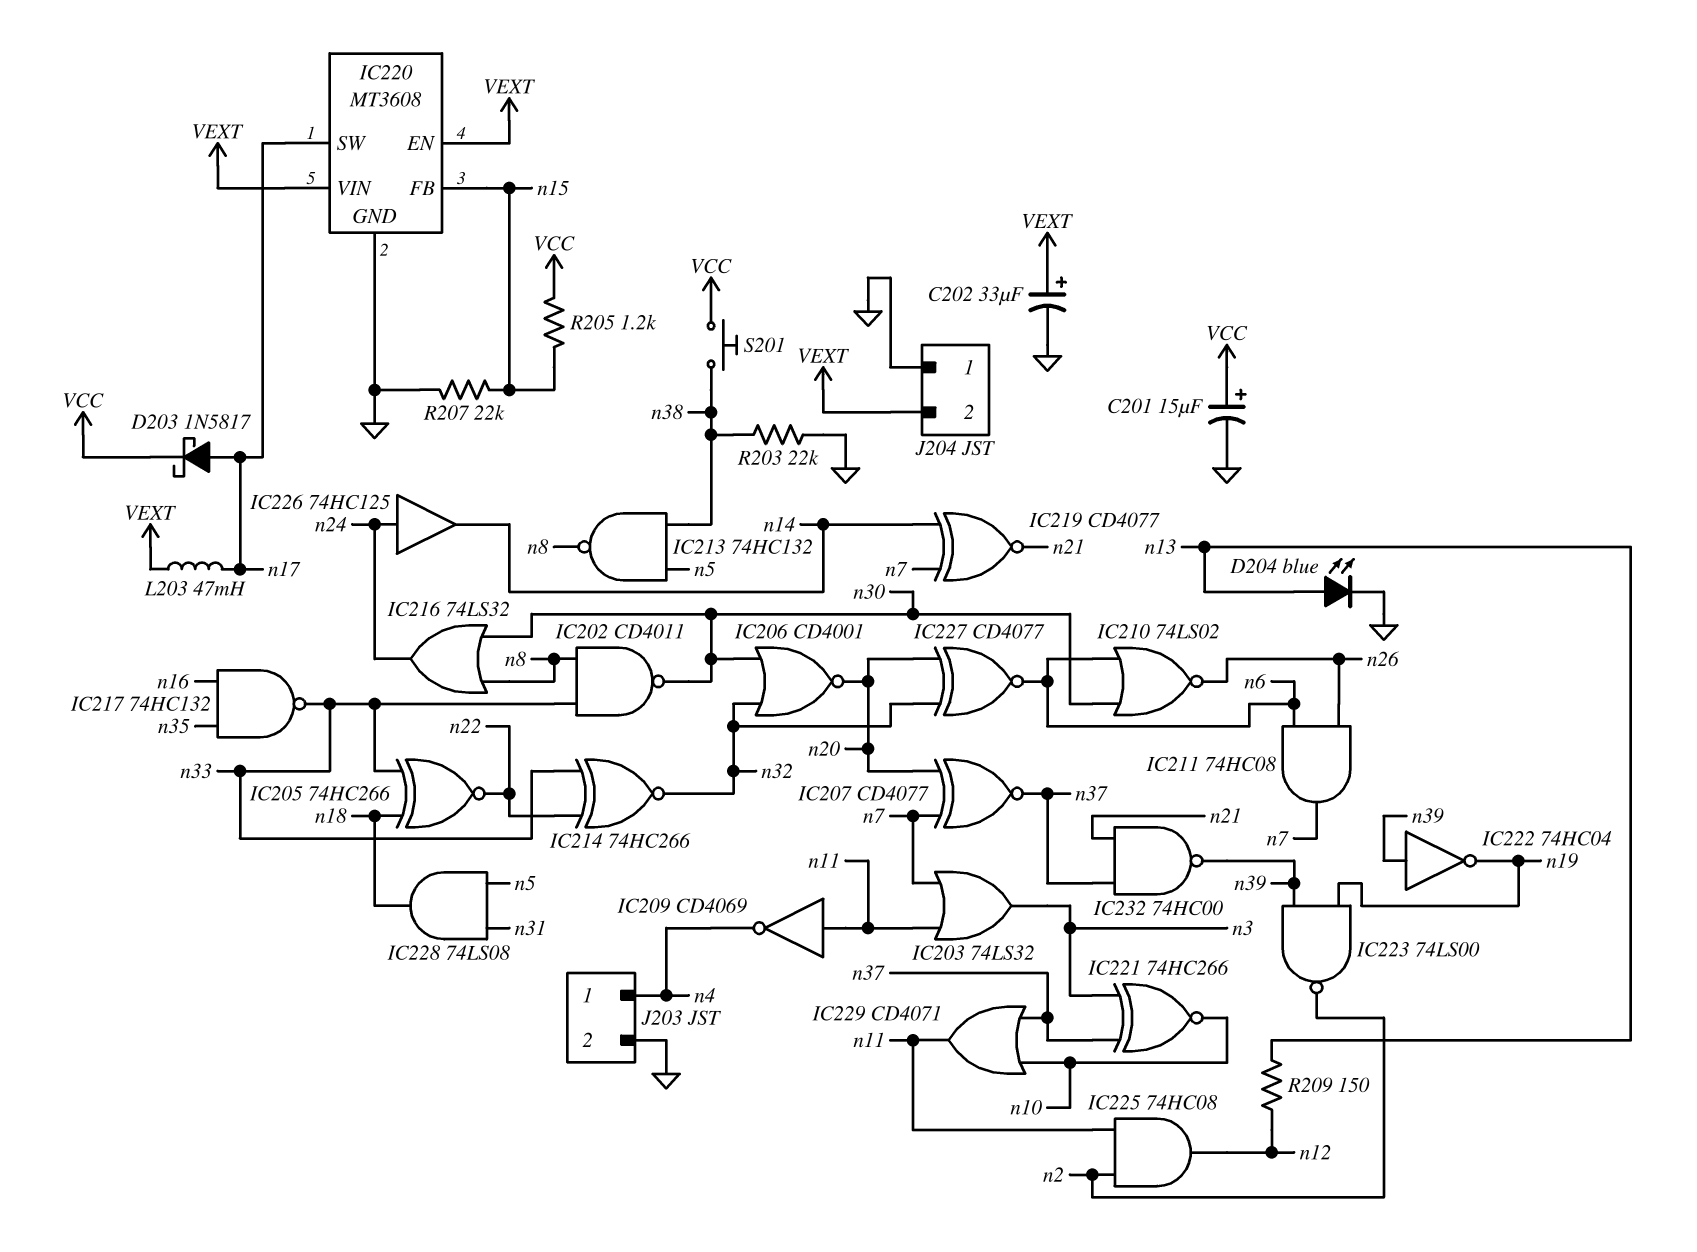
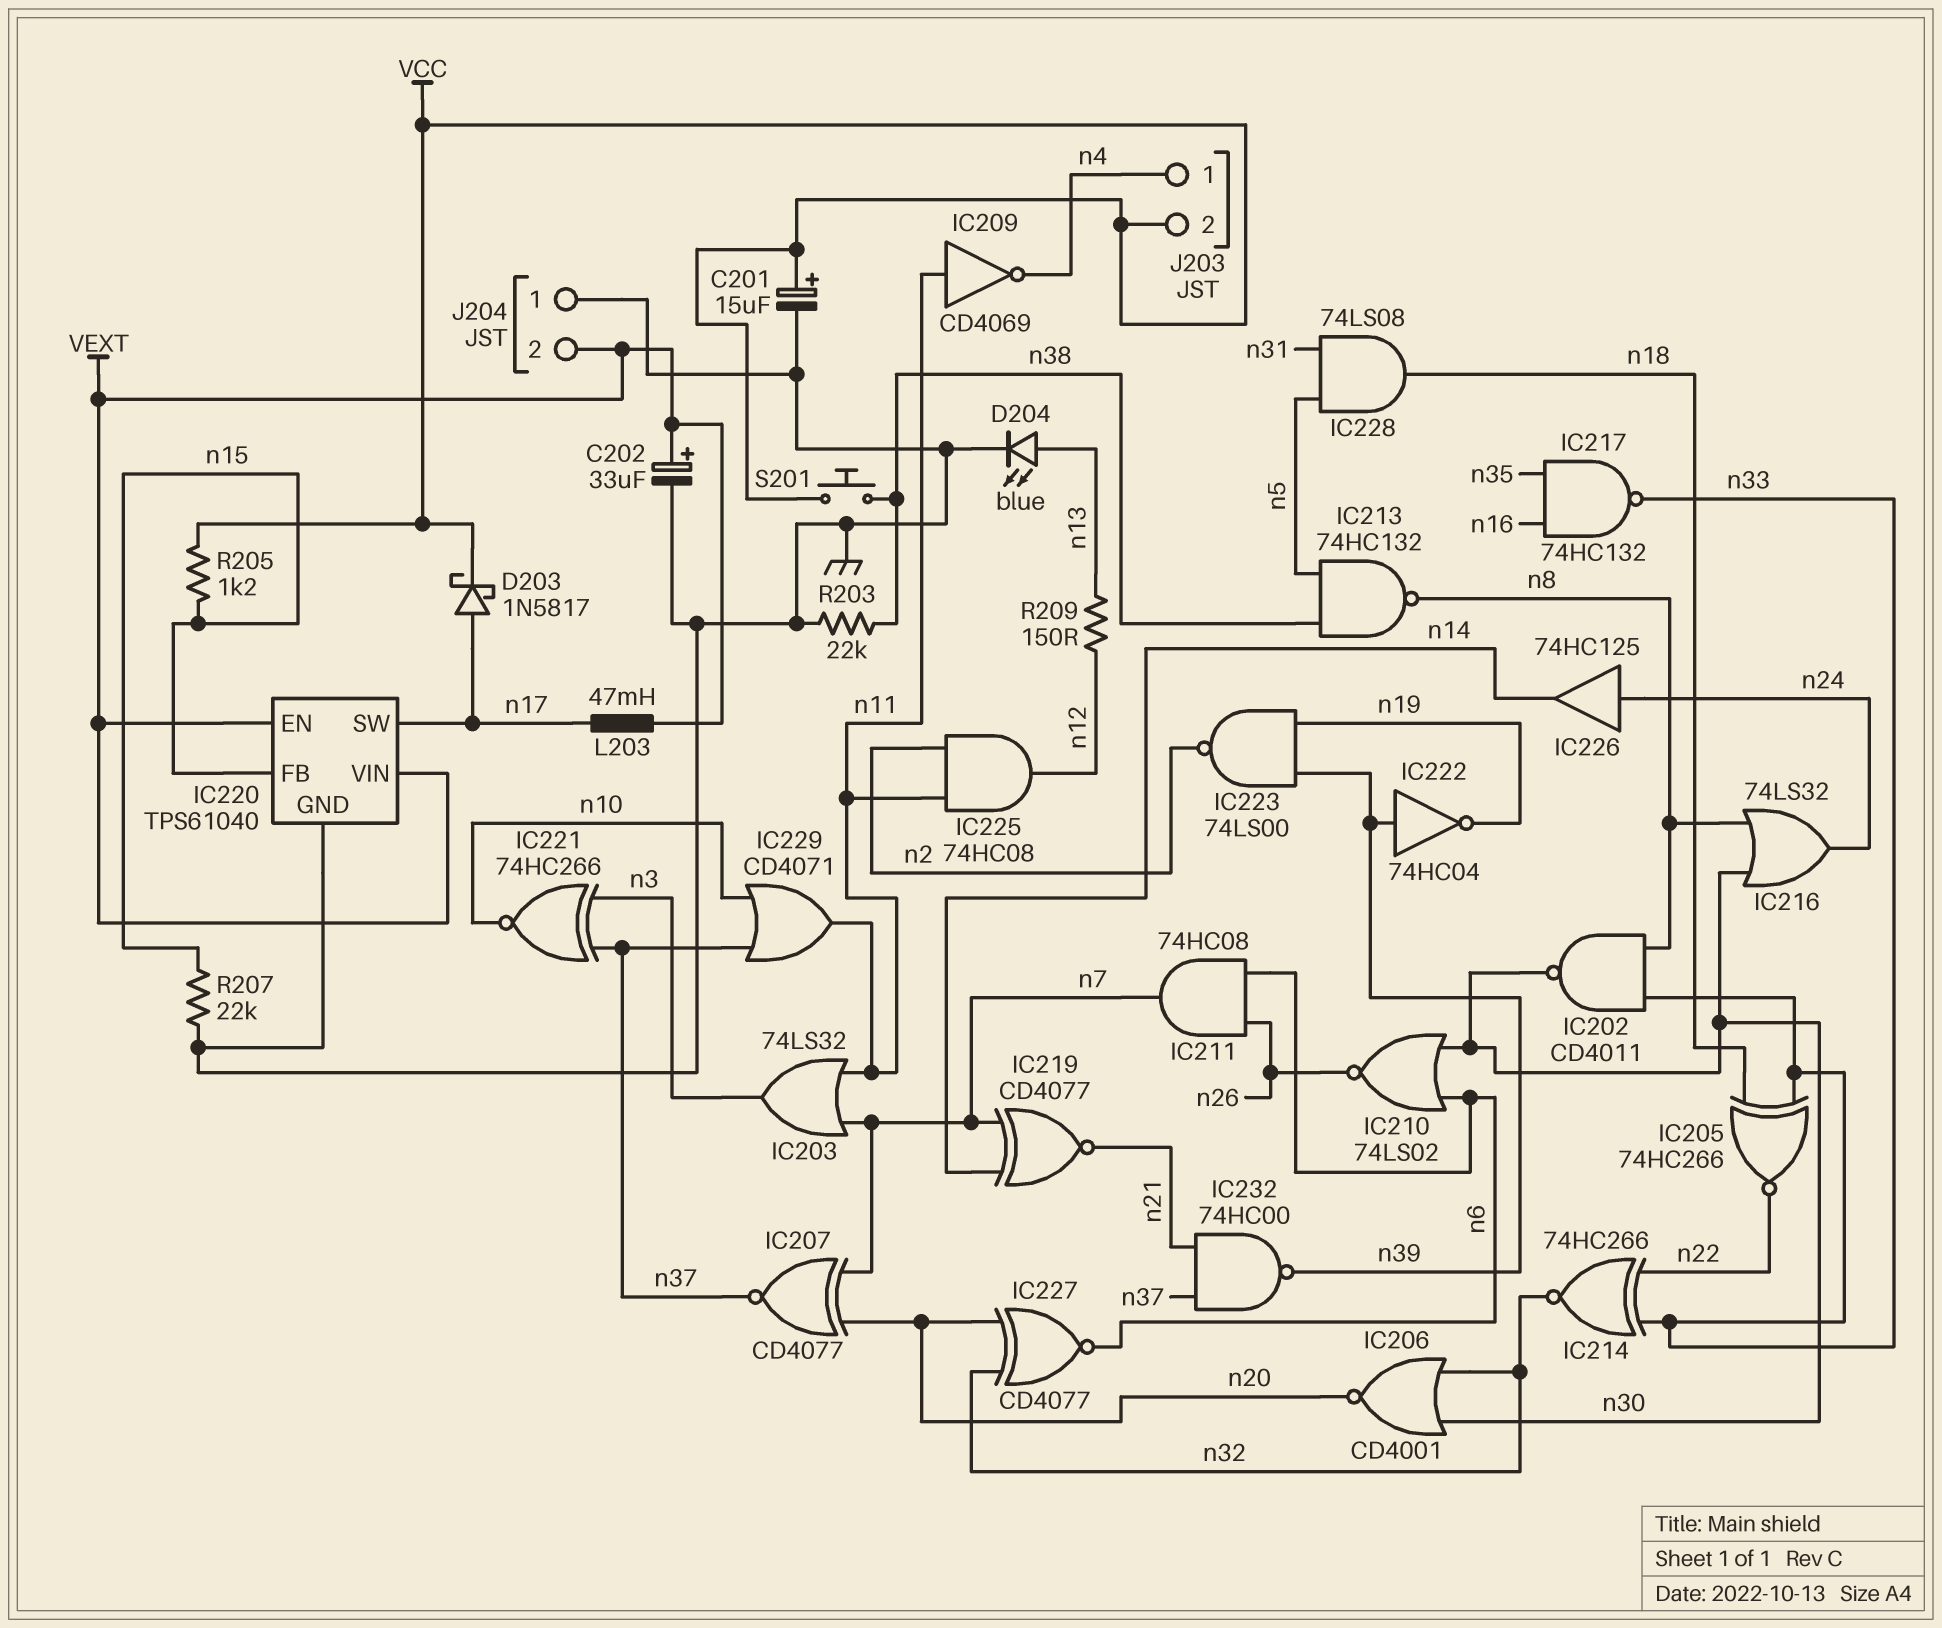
IC220: MT3608 -> TPS61040
J203 pin 2: GND -> VCC

